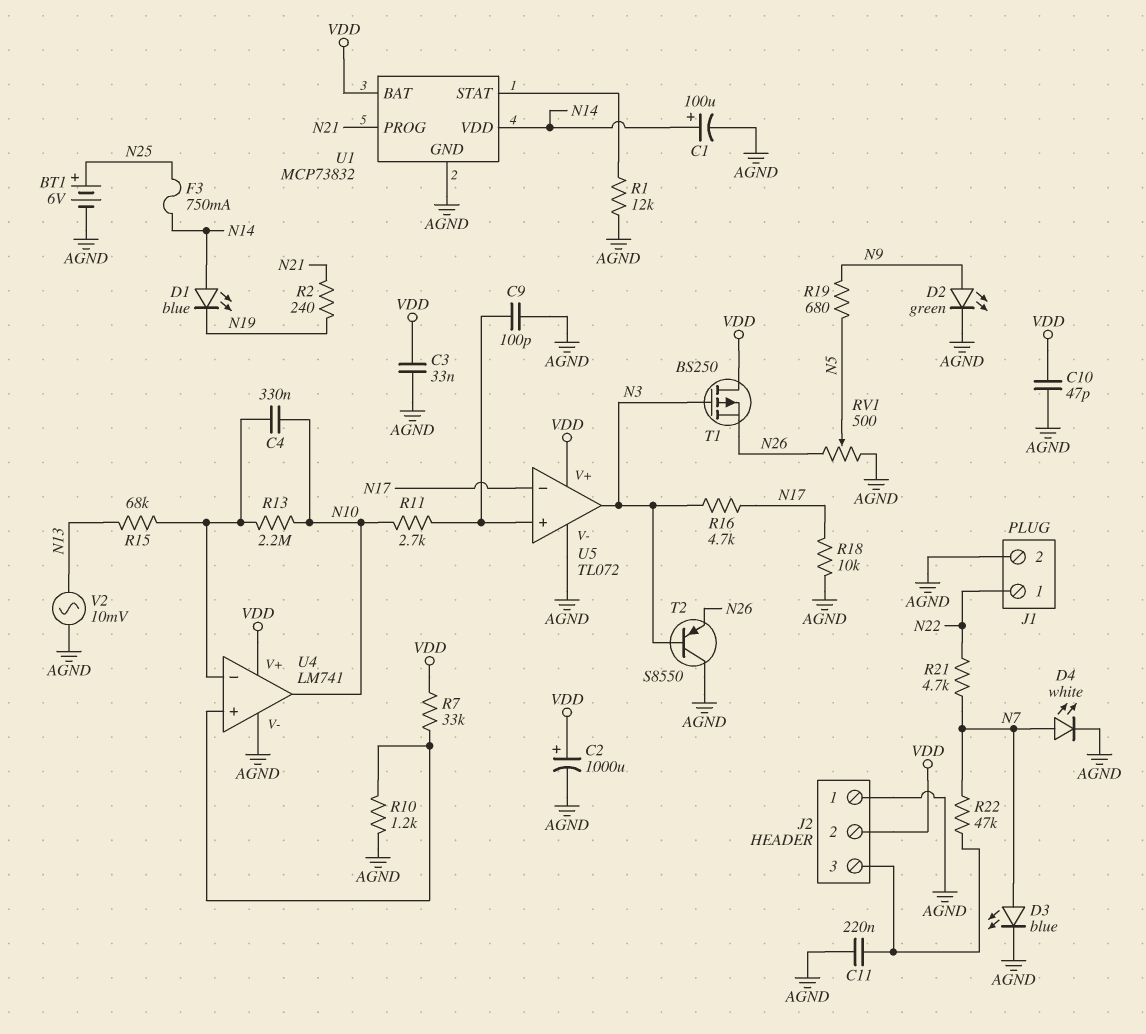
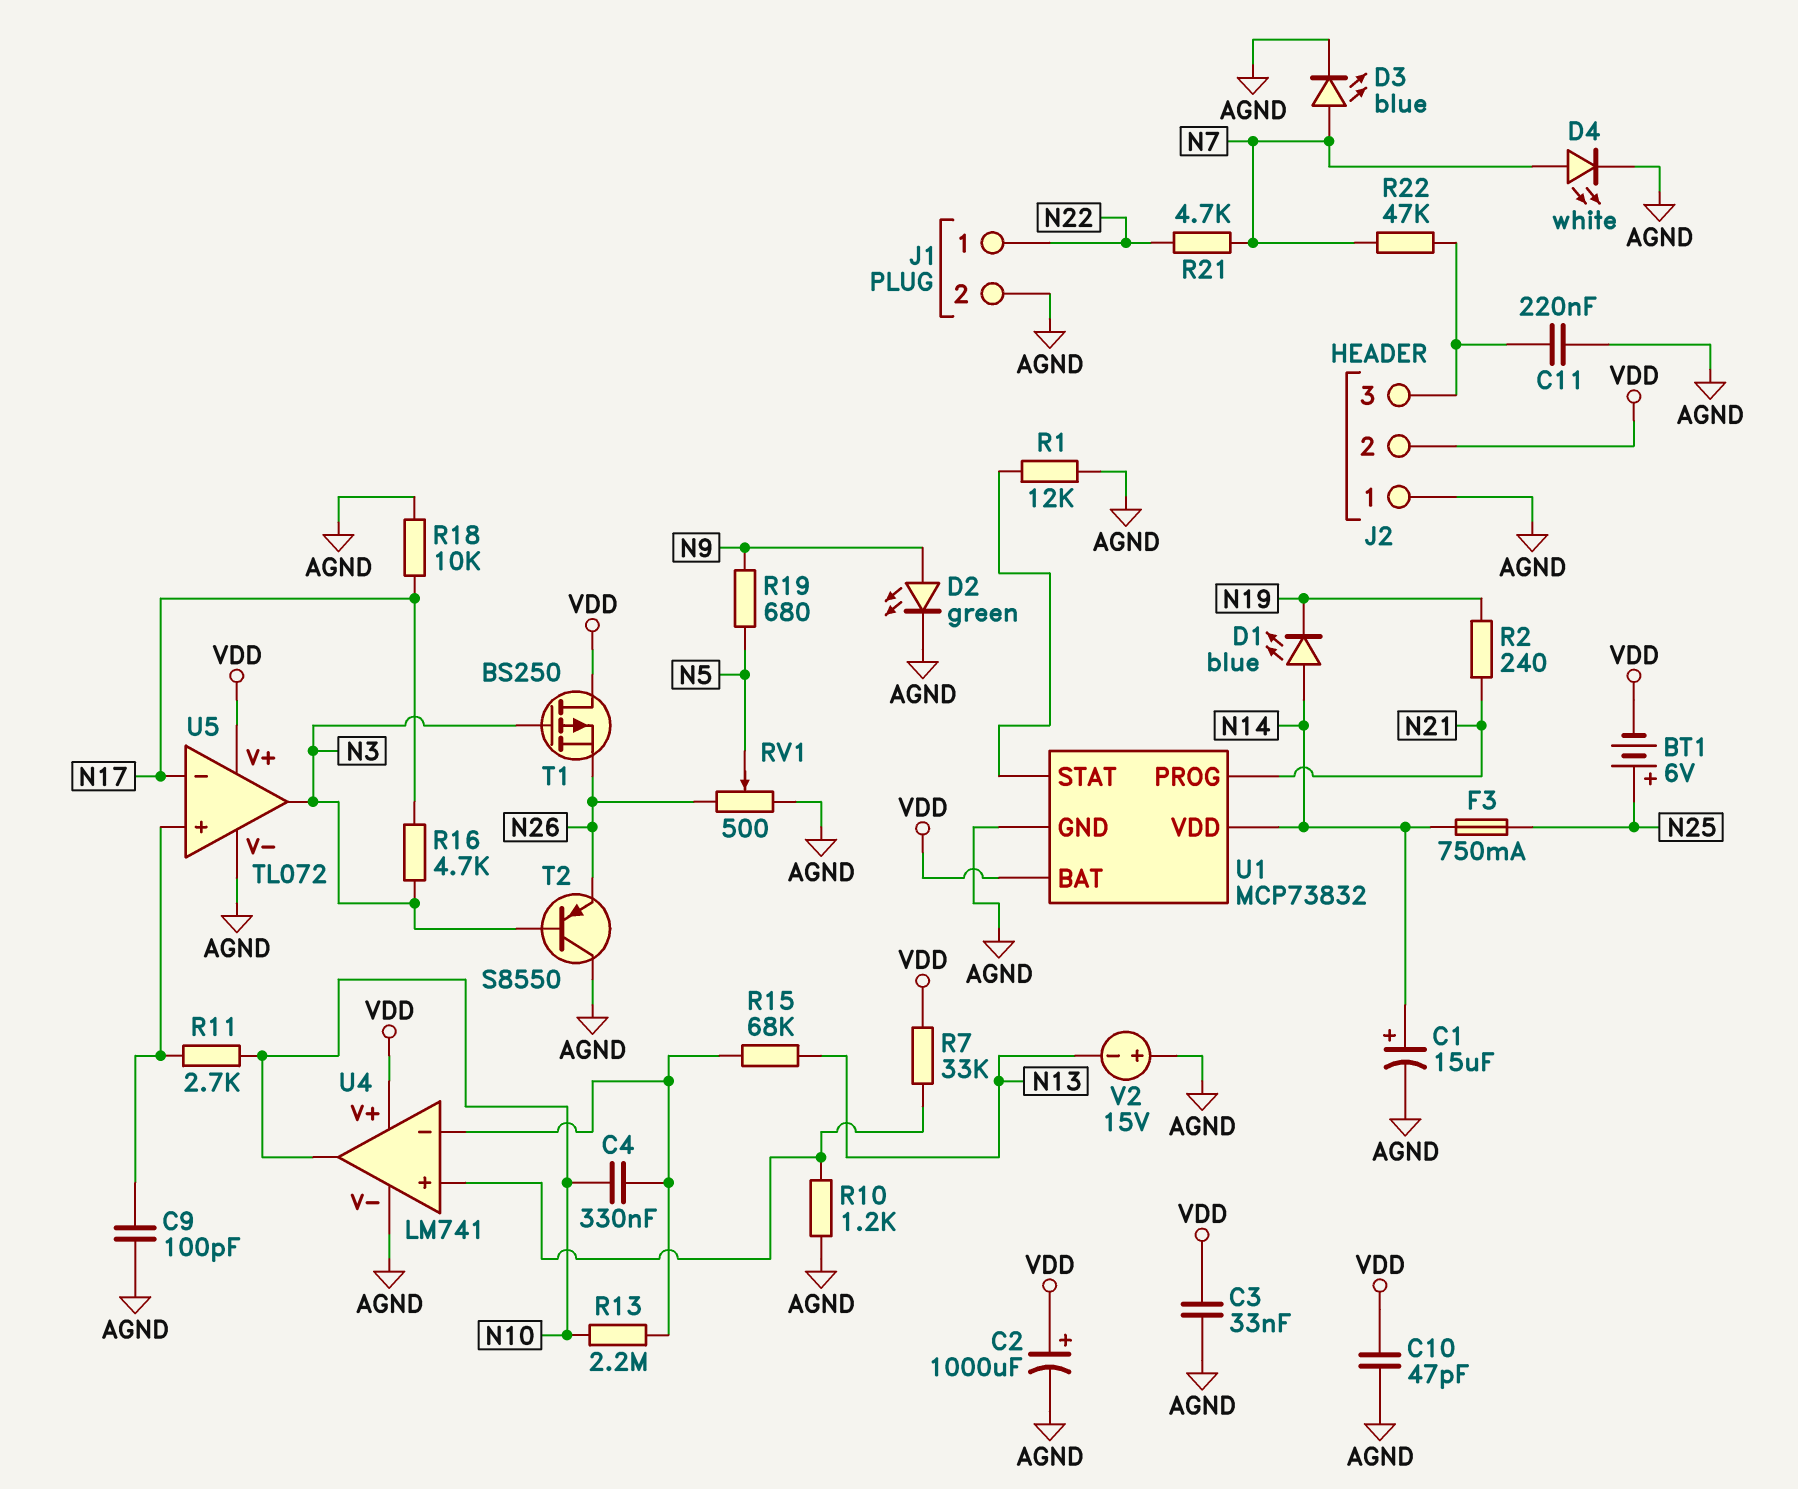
BT1: 6V (plus N25, minus AGND) -> 6V (plus N25, minus VDD)
C1: 100uF (plus N14, minus AGND) -> 15uF (plus N14, minus AGND)
V2: AC 10mV (AGND, N13) -> 15V (plus AGND, minus N13)

